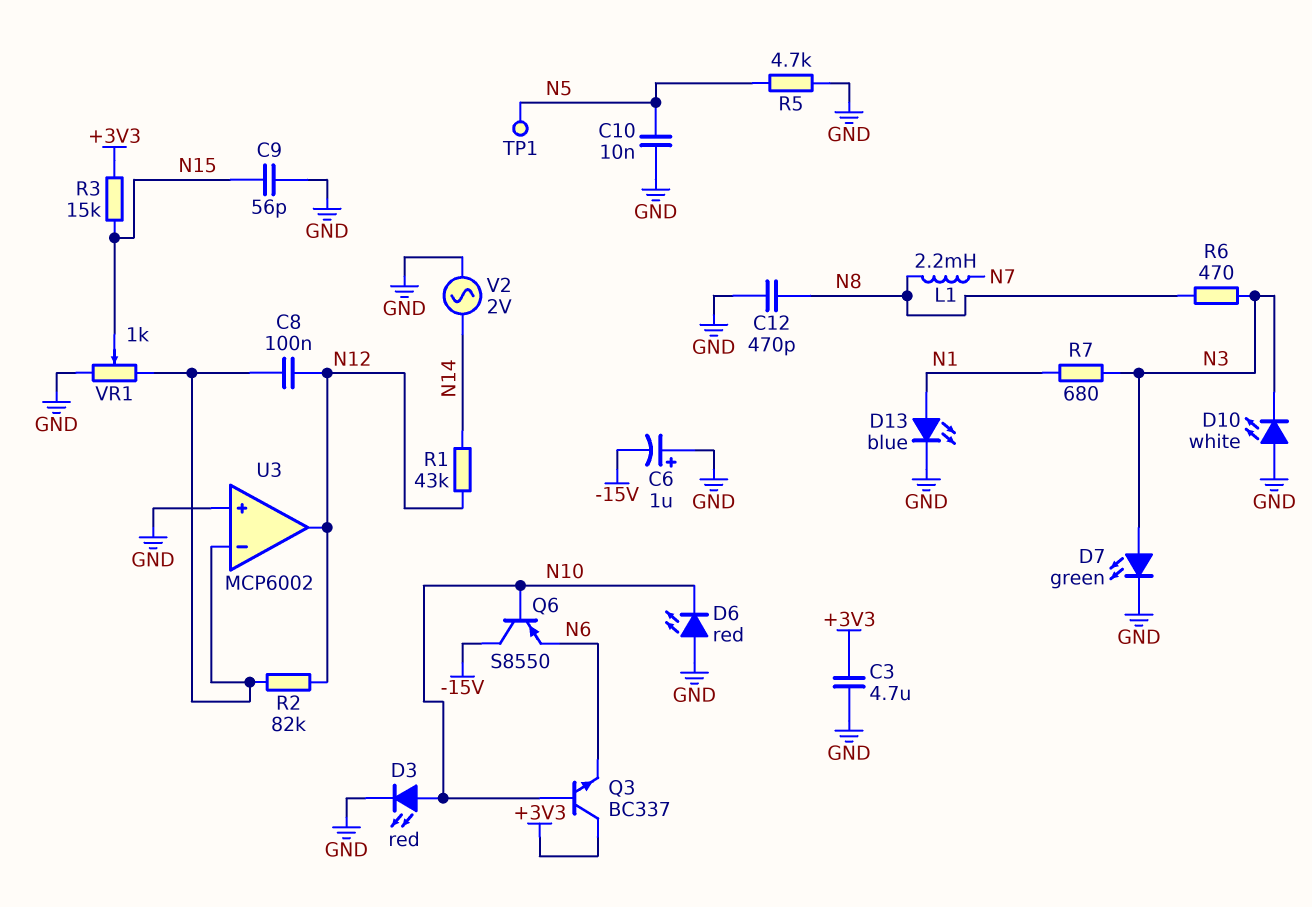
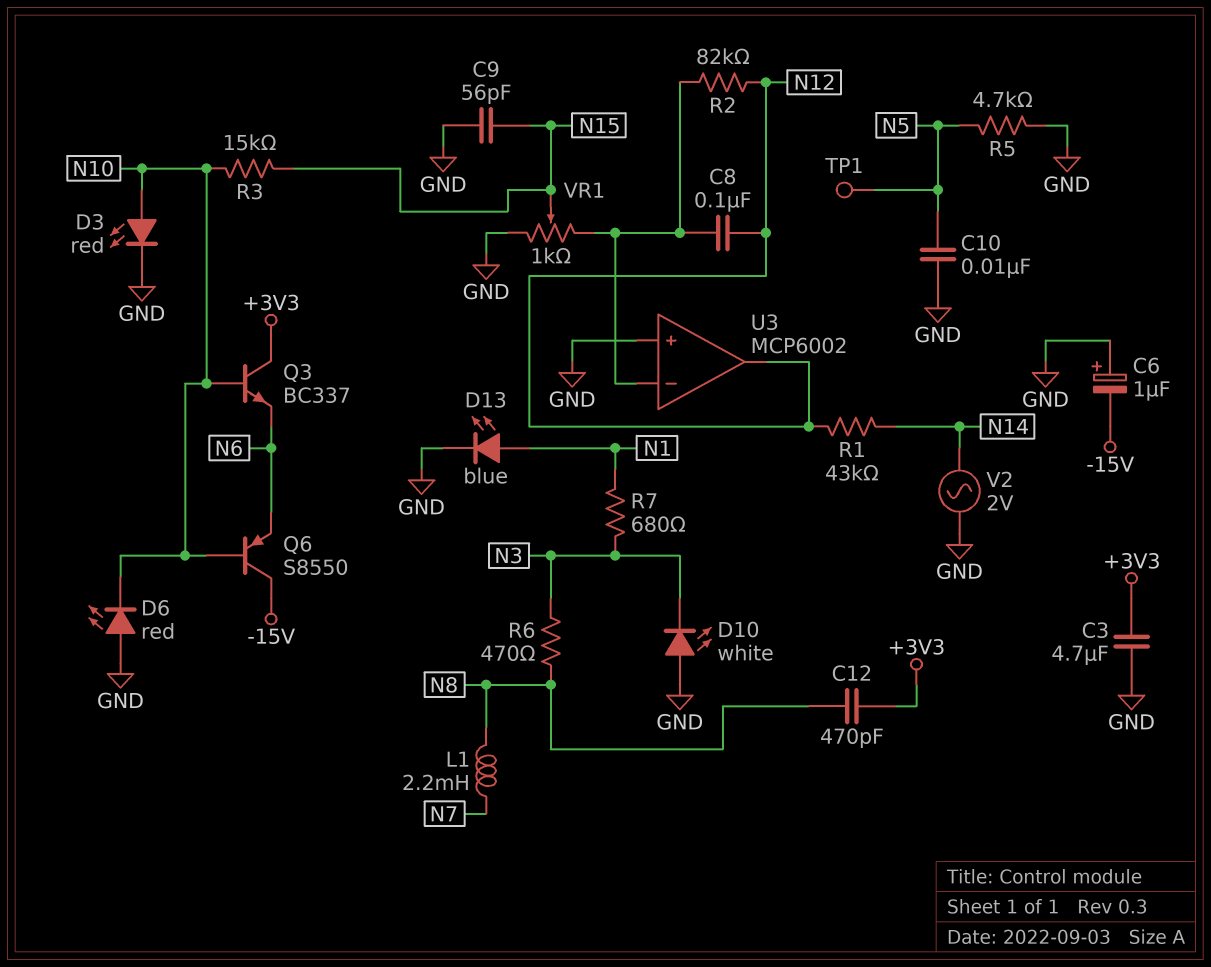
C12: 470pF (GND, N8) -> 470pF (+3V3, N8)
D7: LED green (A N3, K GND) -> none
R3: 15k (+3V3, N15) -> 15k (N10, N15)

